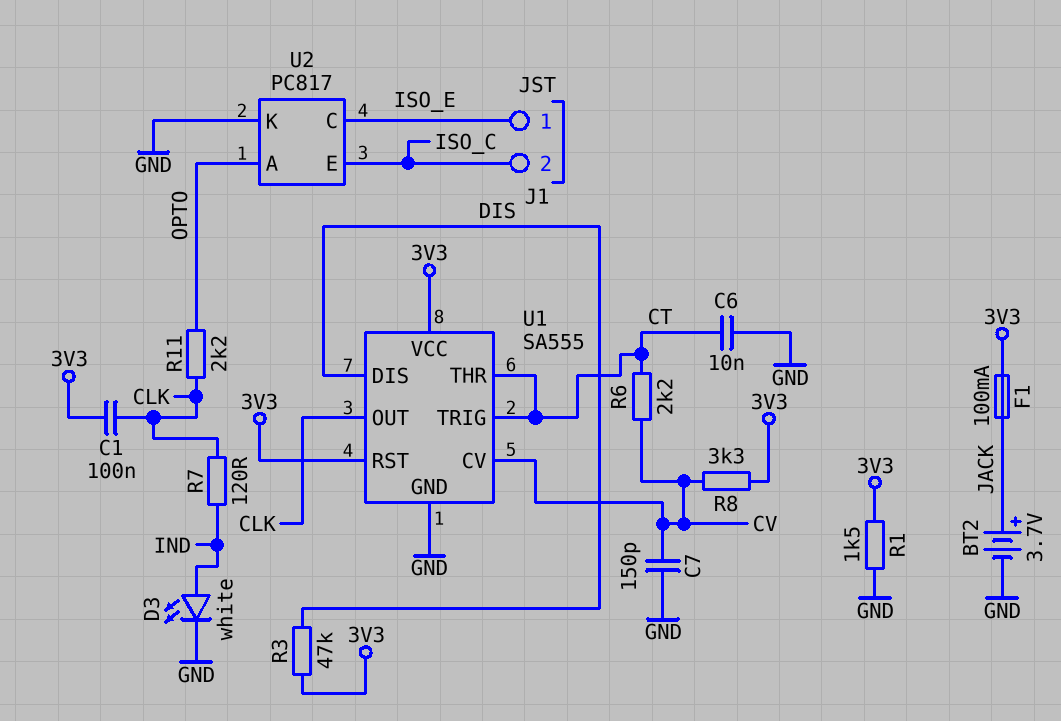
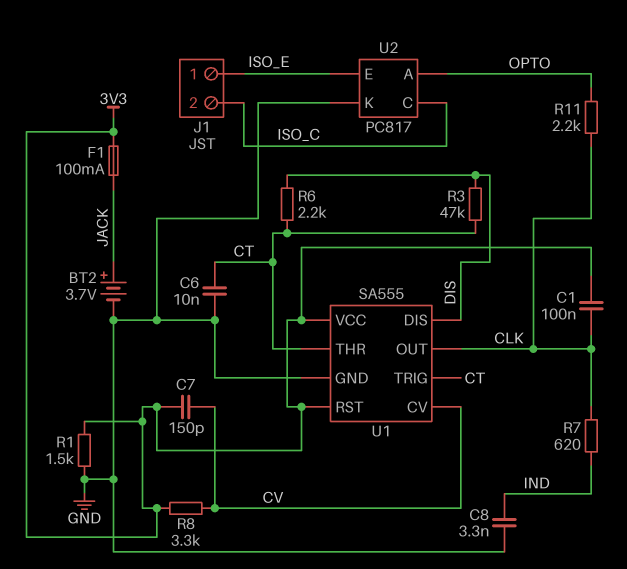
C7: 150pF (CV, GND) -> 150pF (3V3, CV)
C8: none -> 3.3nF (GND, IND)
D3: LED white (A IND, K GND) -> none
R3: 47k (3V3, DIS) -> 47k (CT, DIS)
R6: 2.2k (CT, CV) -> 2.2k (CT, DIS)
R7: 120 (CLK, IND) -> 620 (CLK, IND)
U2 pin C: ISO_E -> ISO_C
U2 pin E: ISO_C -> ISO_E

